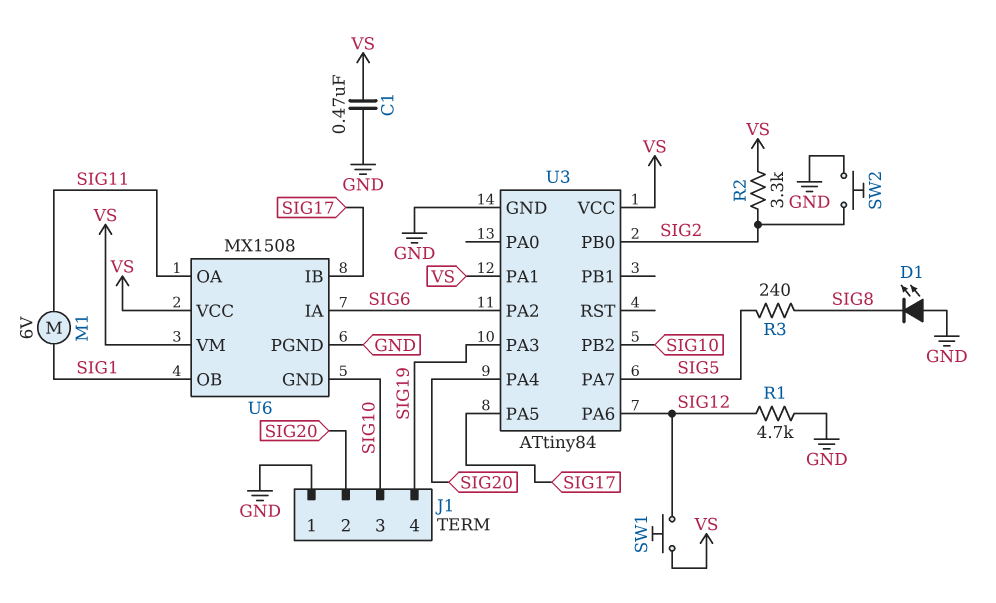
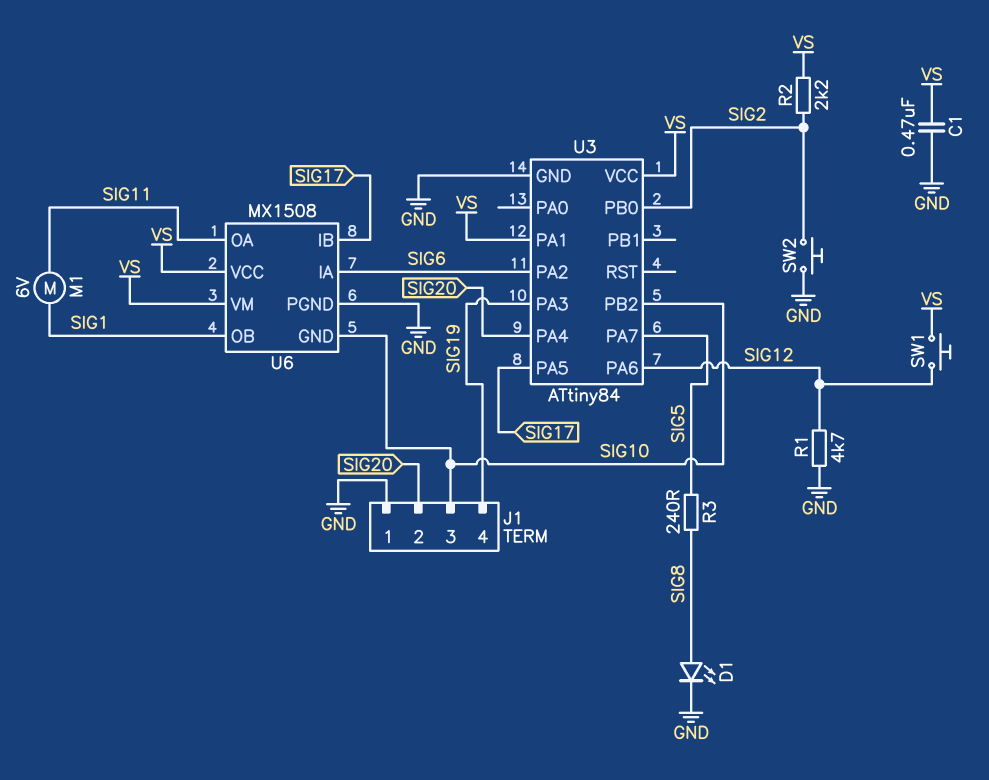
D1: LED (A GND, K SIG8) -> LED (A SIG8, K GND)
R2: 3.3k (SIG2, VS) -> 2.2k (SIG2, VS)

